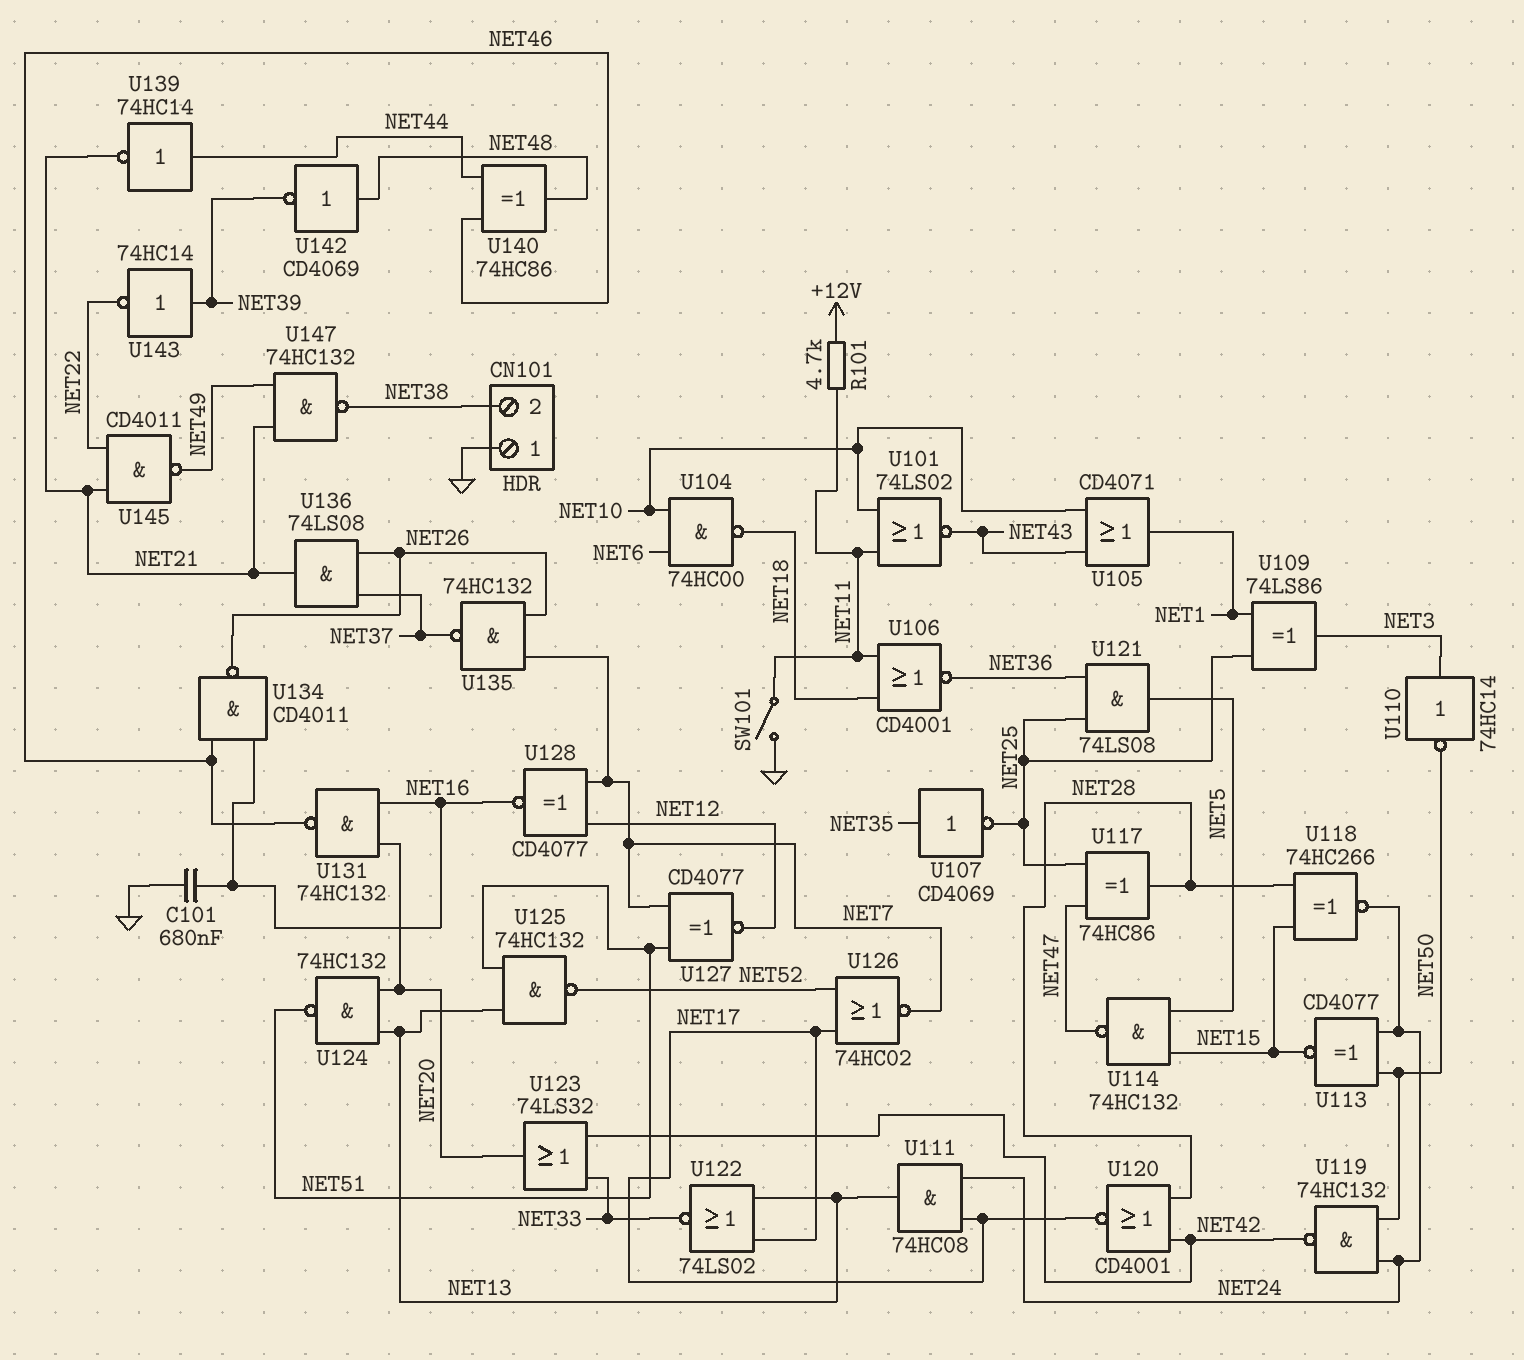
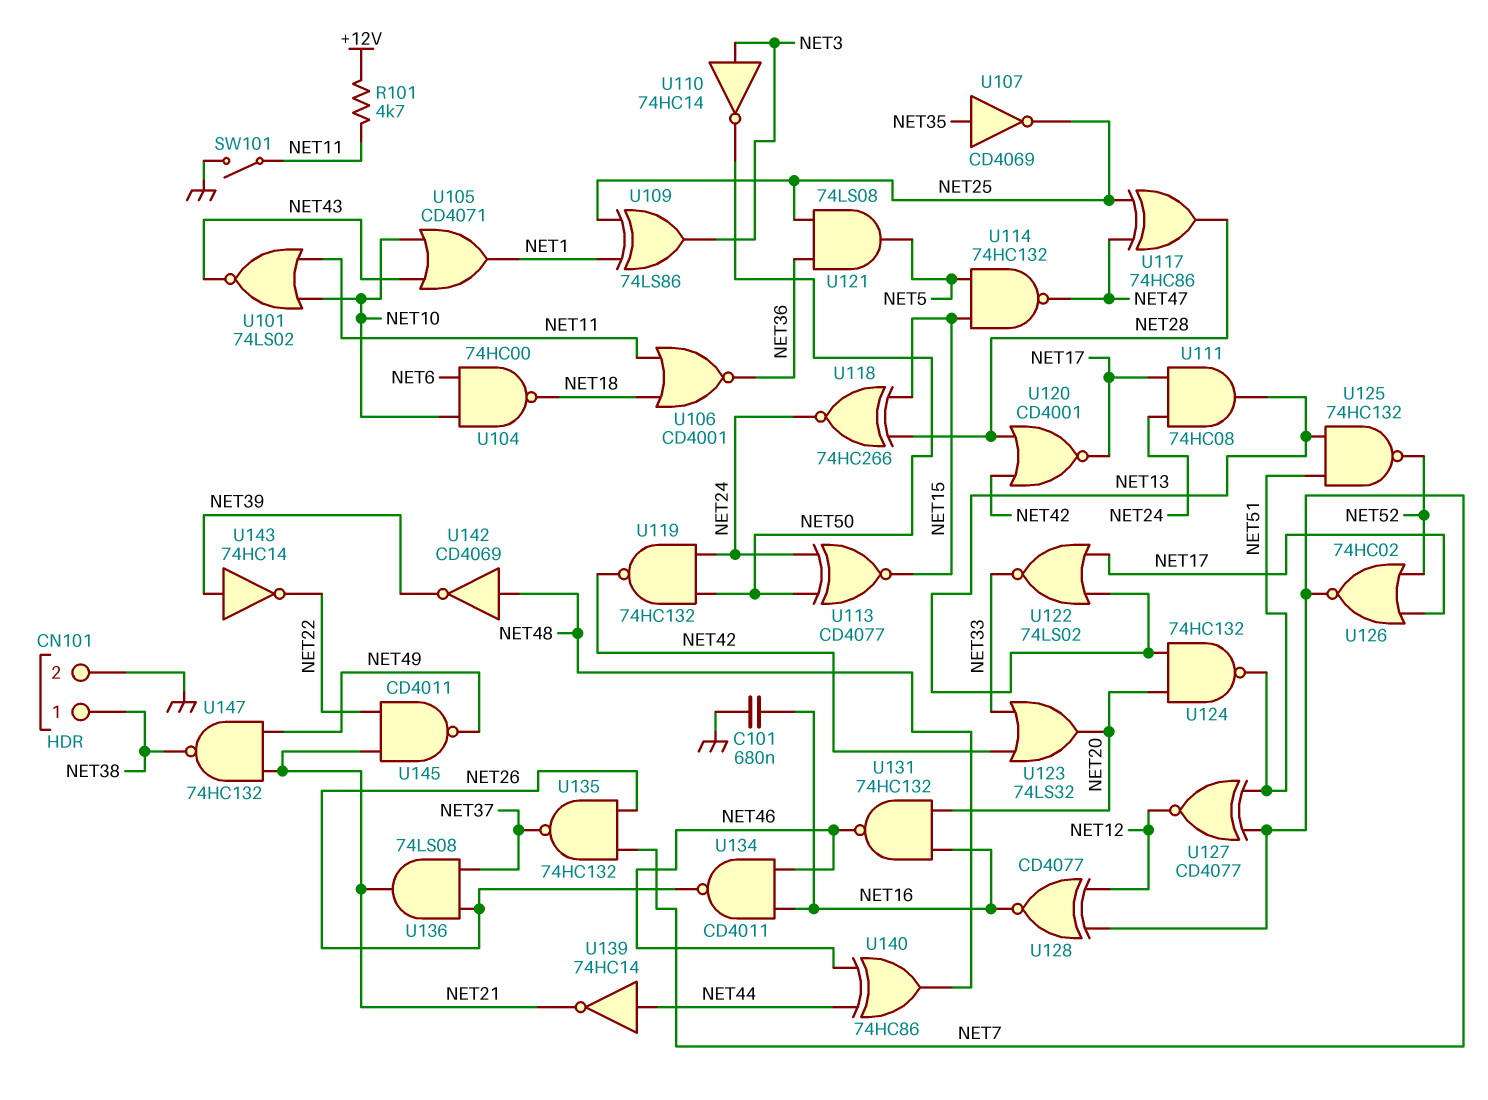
CN101 pin 1: GND -> NET38
CN101 pin 2: NET38 -> GND

